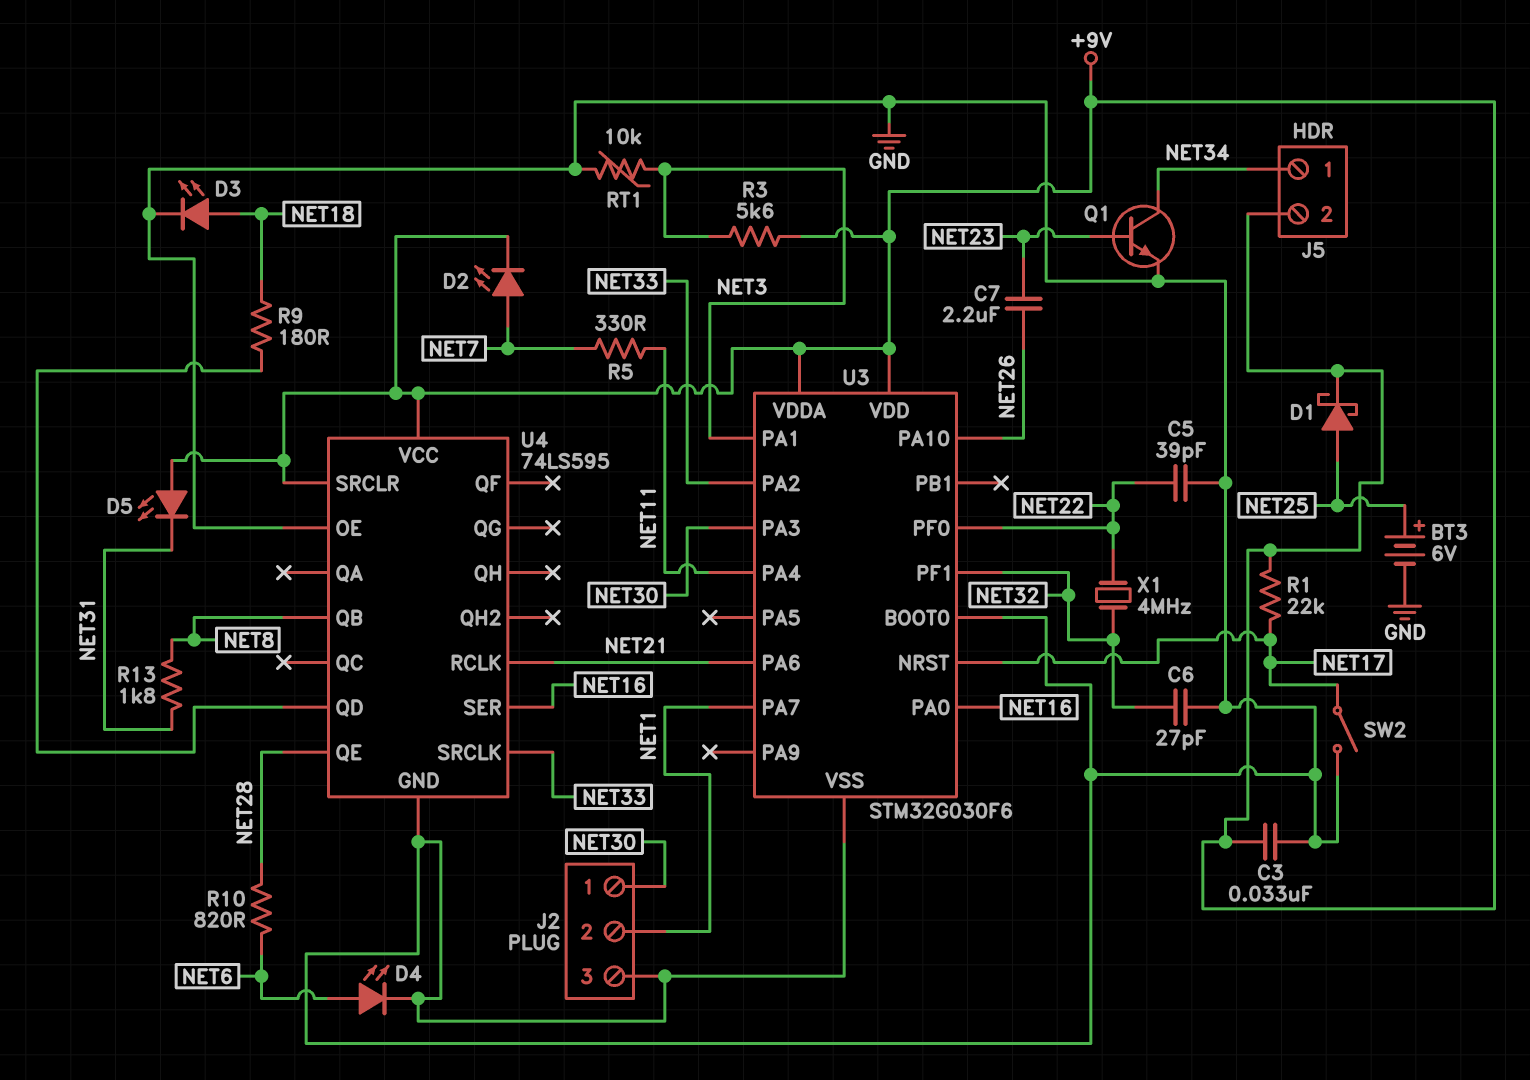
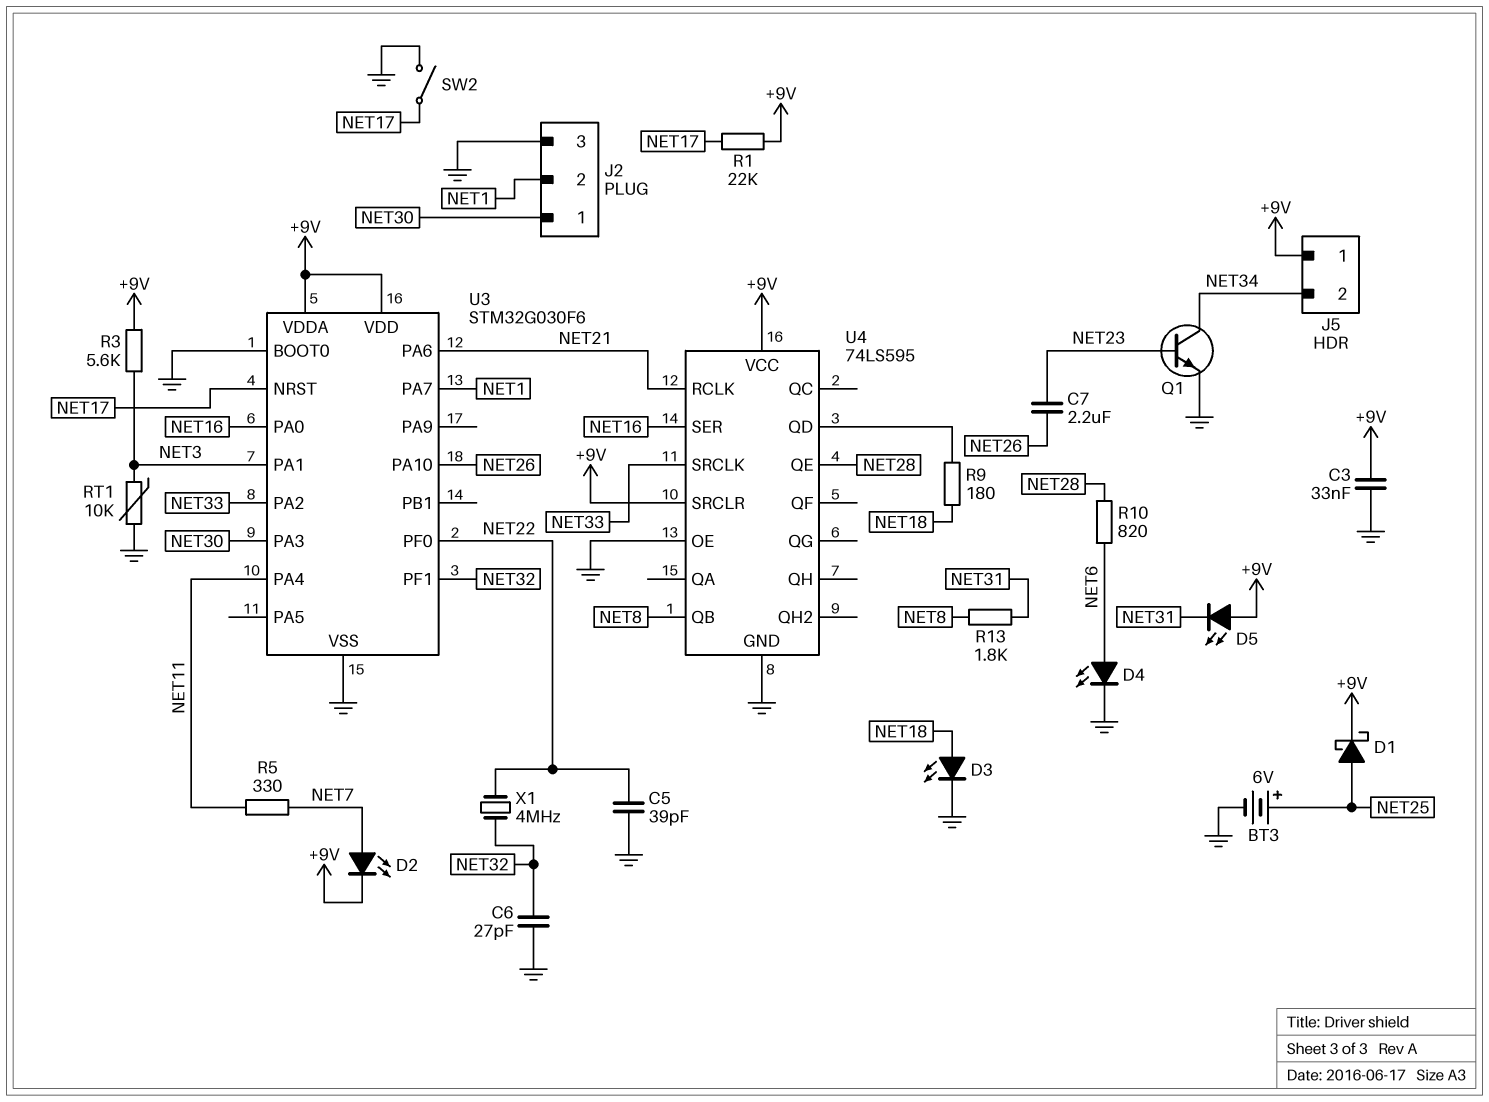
J5 pin 1: NET34 -> +9V
J5 pin 2: +9V -> NET34

